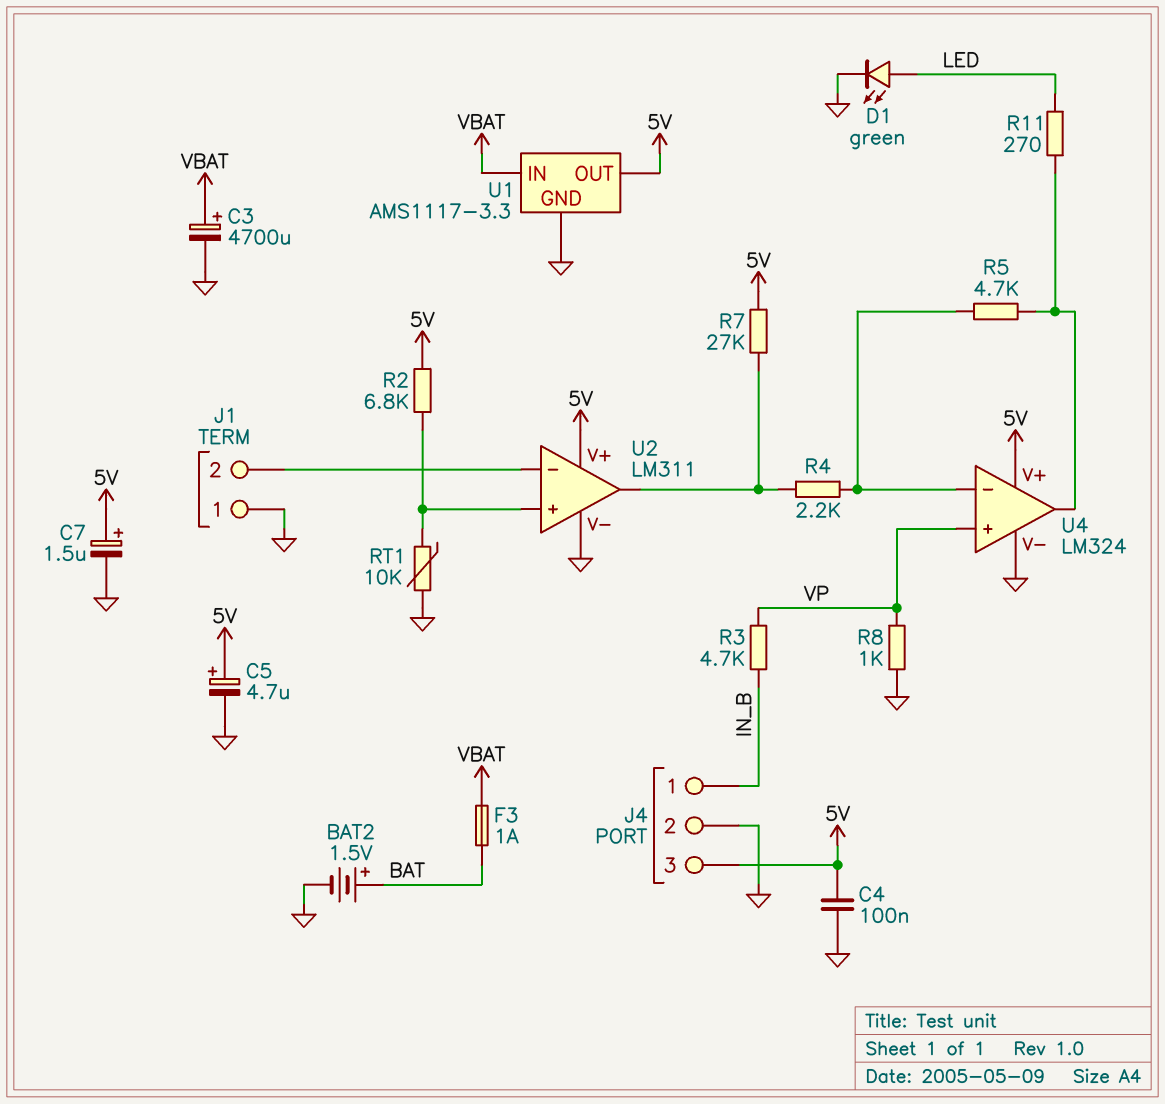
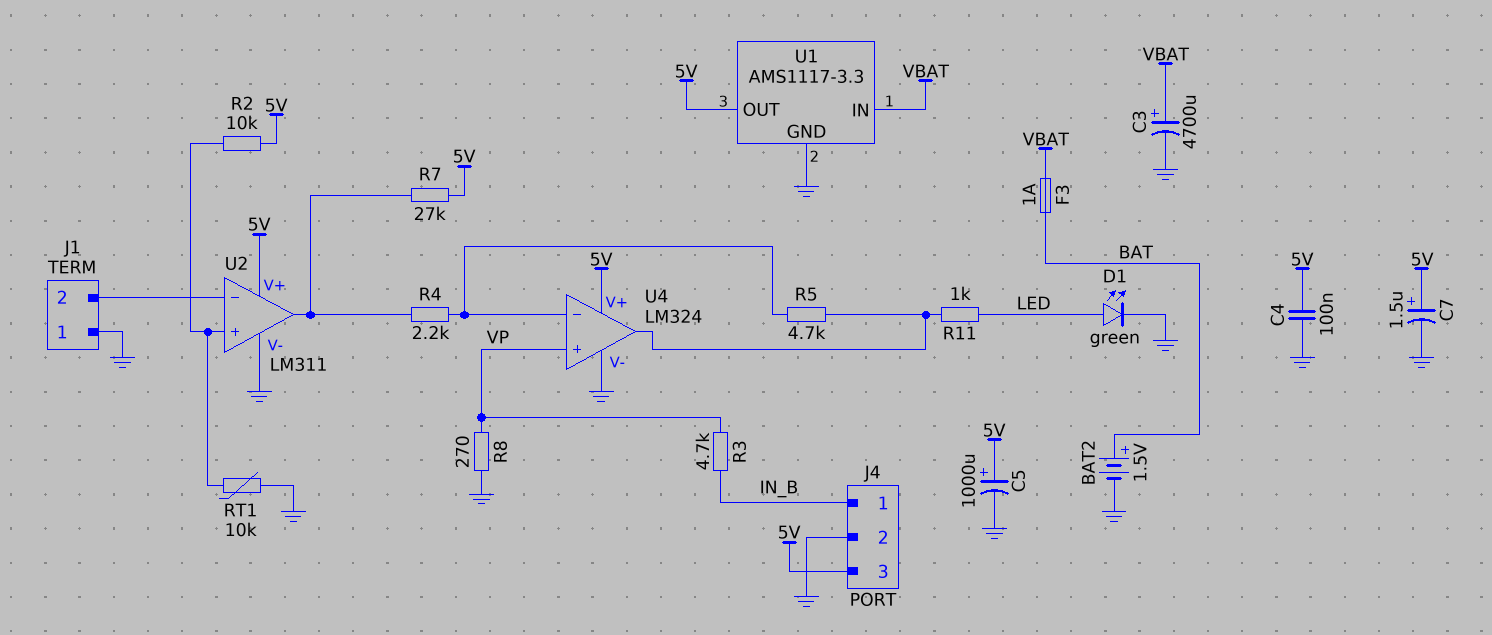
C5: 4.7uF (plus 5V, minus GND) -> 1000uF (plus 5V, minus GND)
R2: 6.8k (5V, U2/in+) -> 10k (5V, U2/in+)
R8: 1k (GND, VP) -> 270 (GND, VP)
R11: 270 (LED, U4/out) -> 1k (LED, U4/out)

